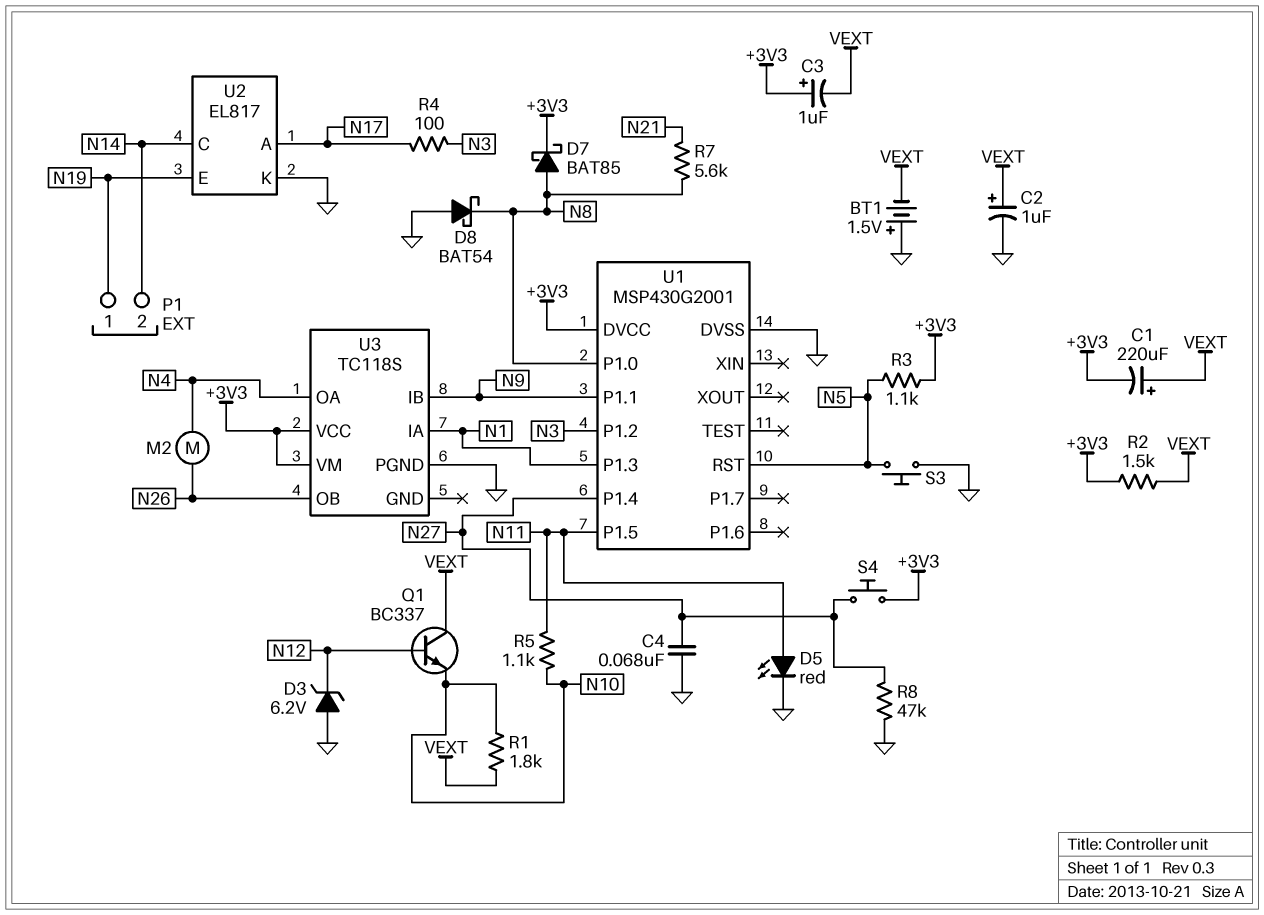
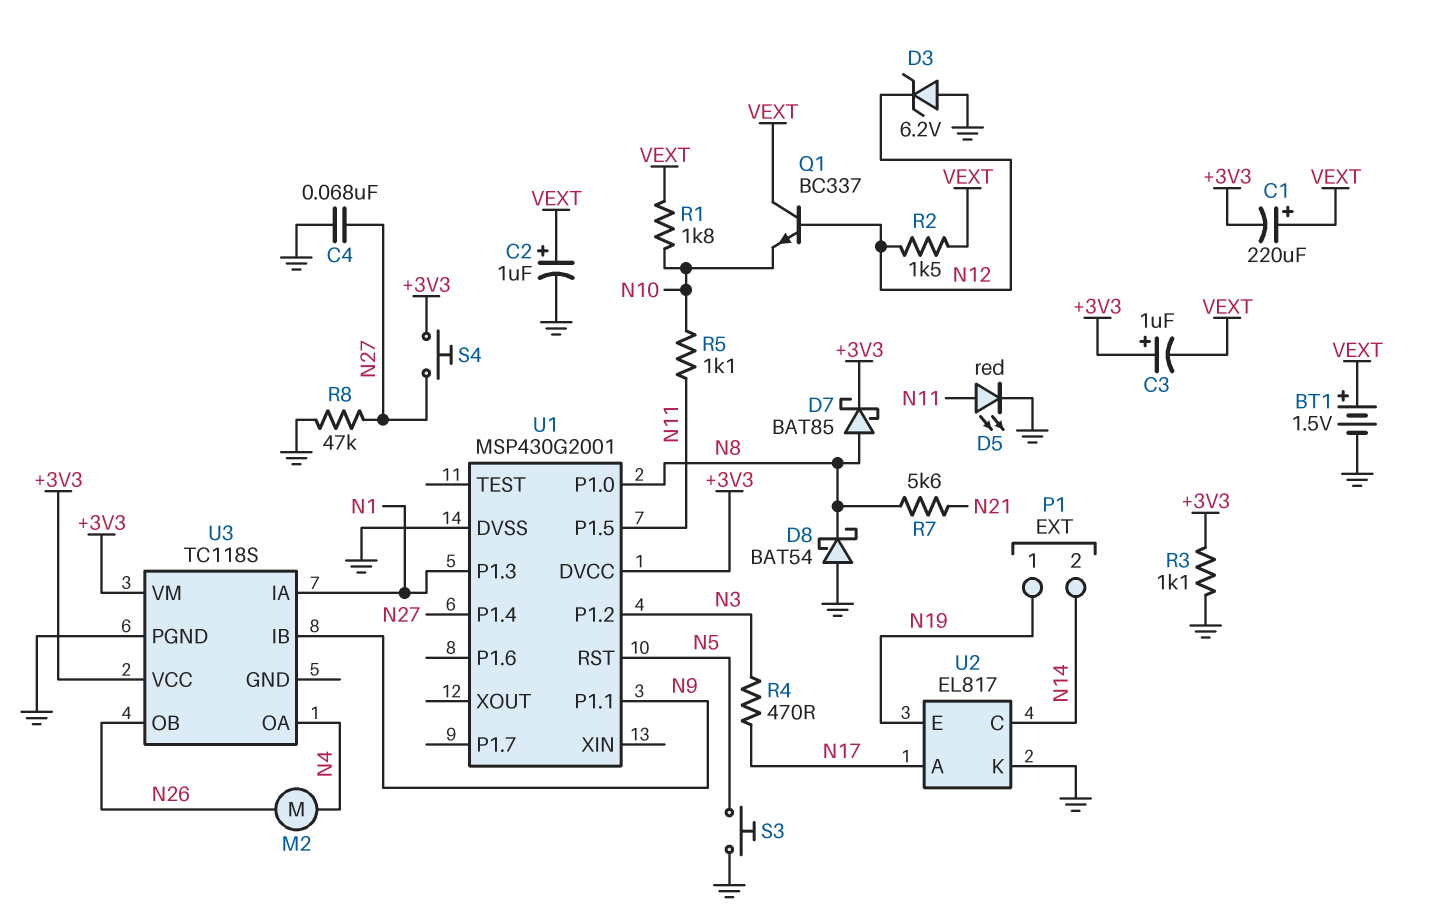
BT1: 1.5V (plus GND, minus VEXT) -> 1.5V (plus VEXT, minus GND)
R2: 1.5k (+3V3, VEXT) -> 1.5k (N12, VEXT)
R3: 1.1k (+3V3, N5) -> 1.1k (+3V3, GND)
R4: 100 (N3, N17) -> 470 (N3, N17)

